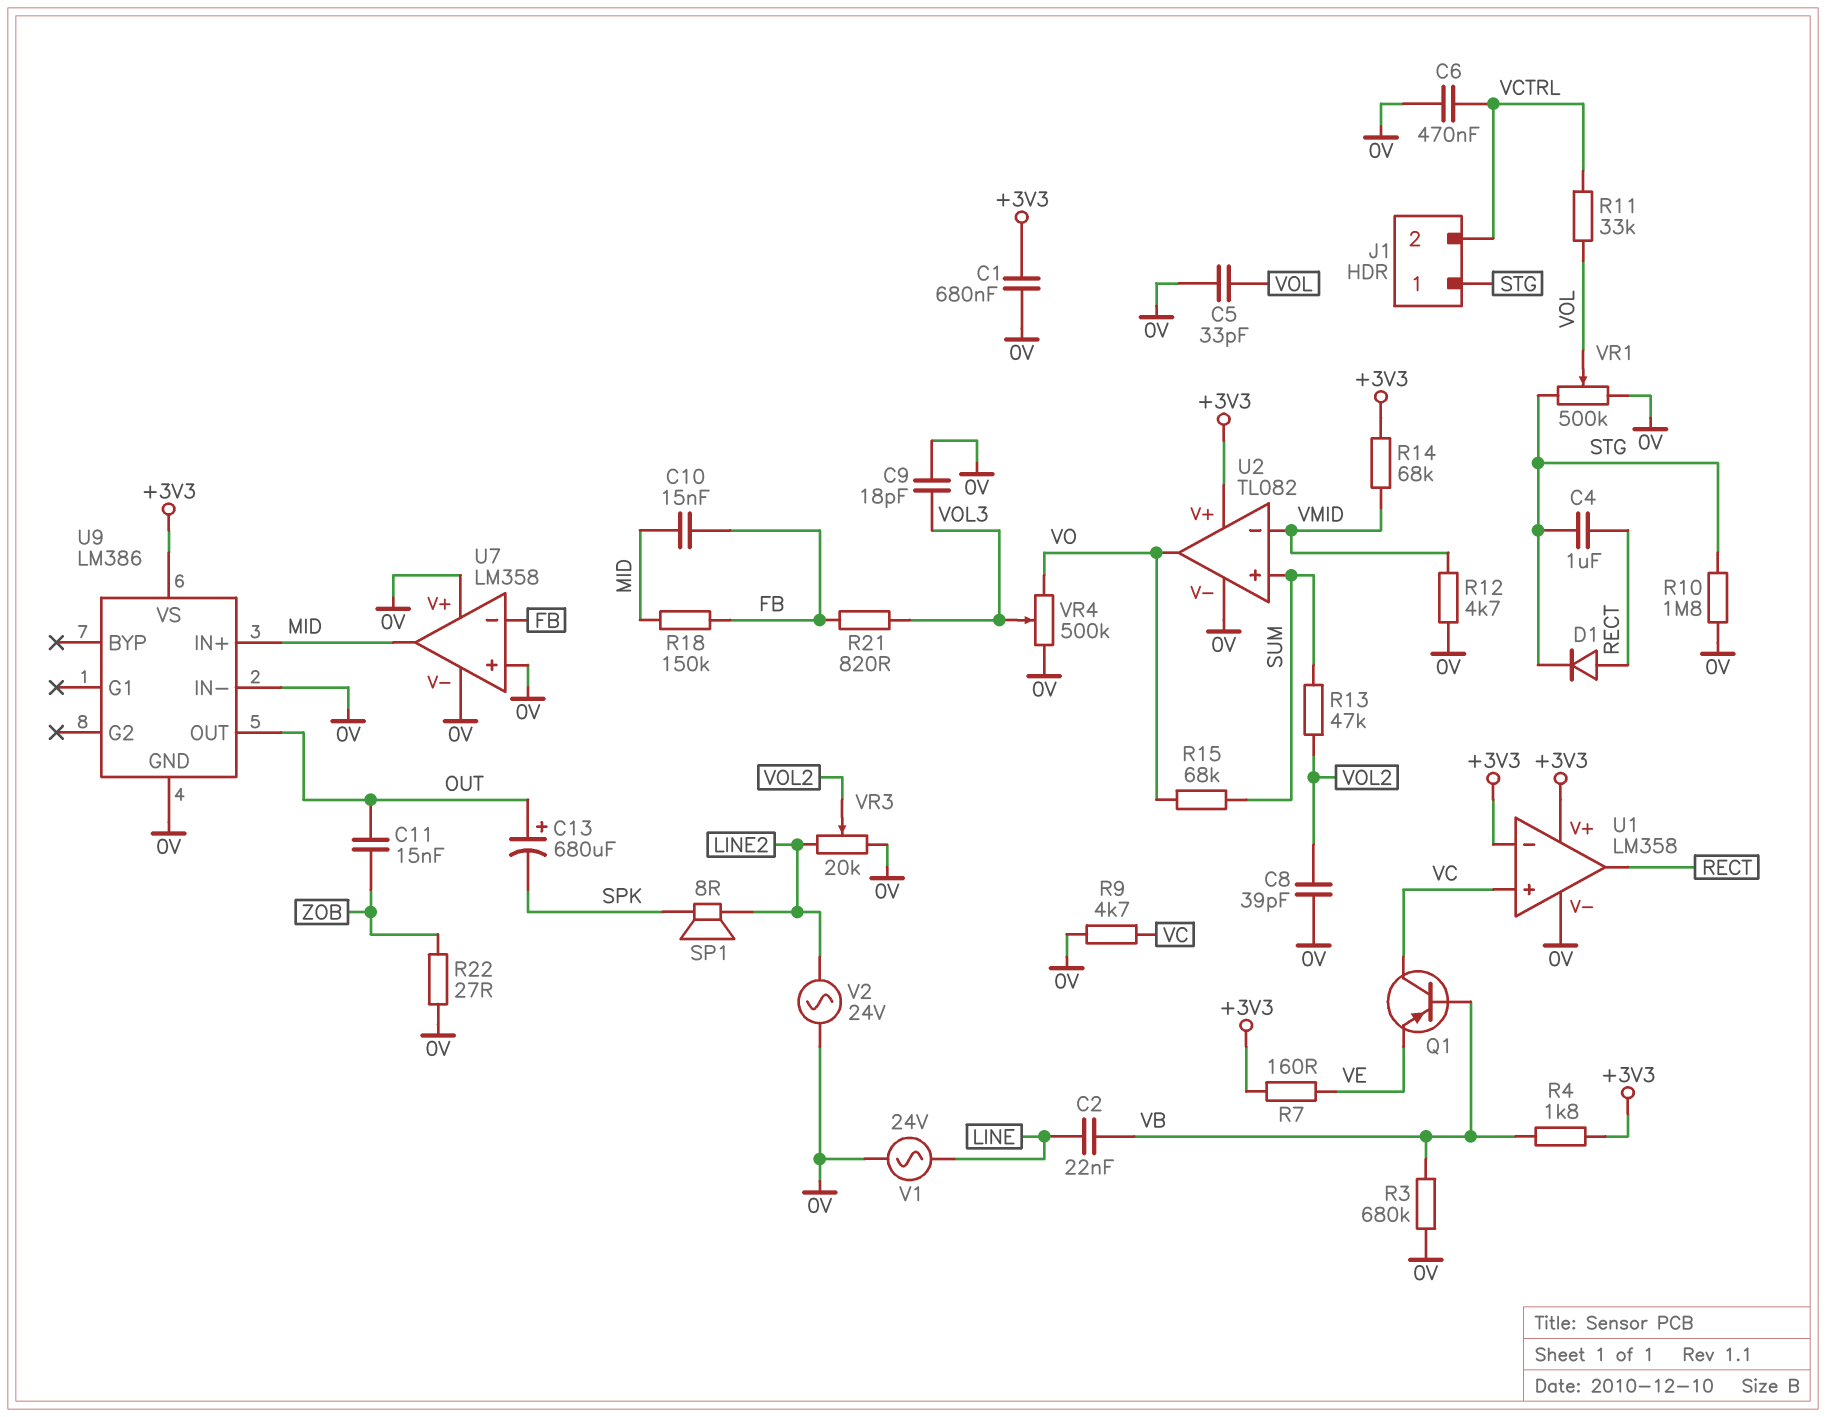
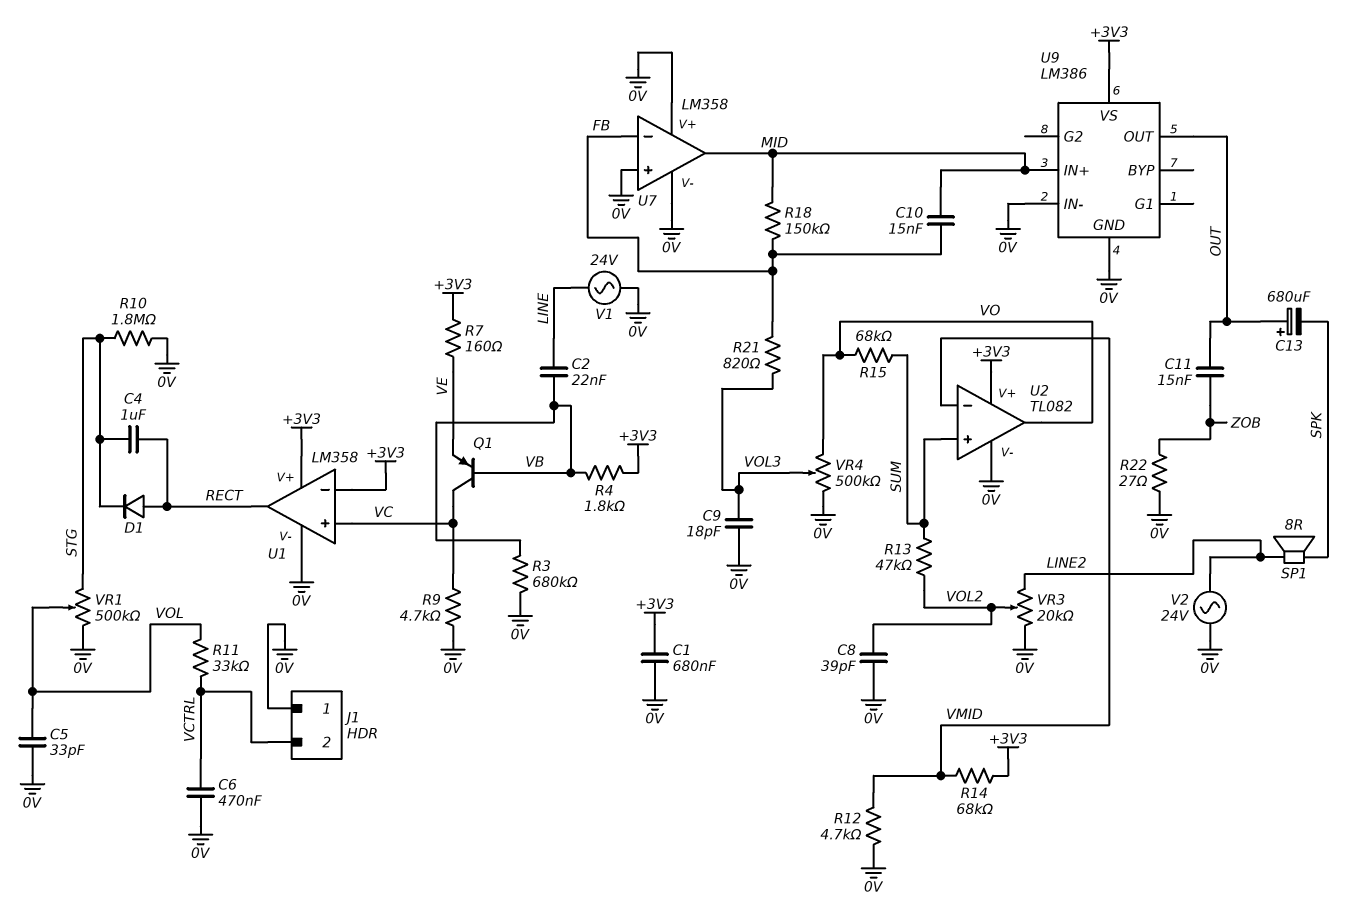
J1 pin 1: STG -> 0V

